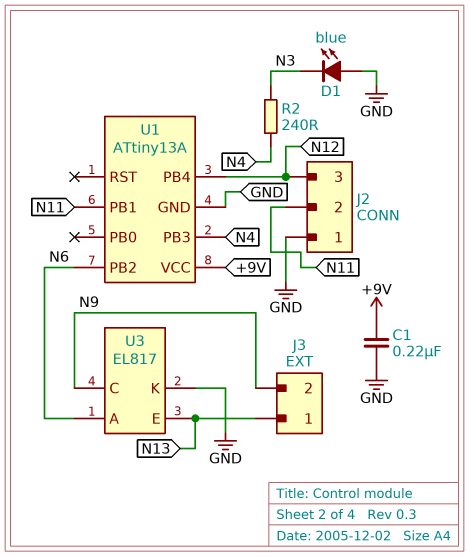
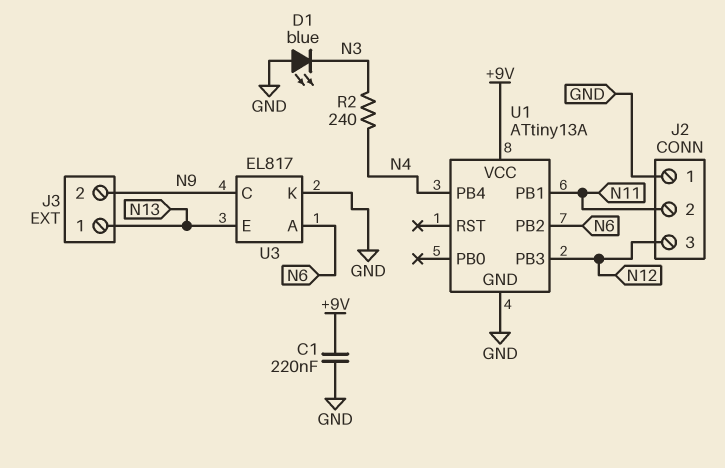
U1 pin PB3: N4 -> N12
U1 pin PB4: N12 -> N4

